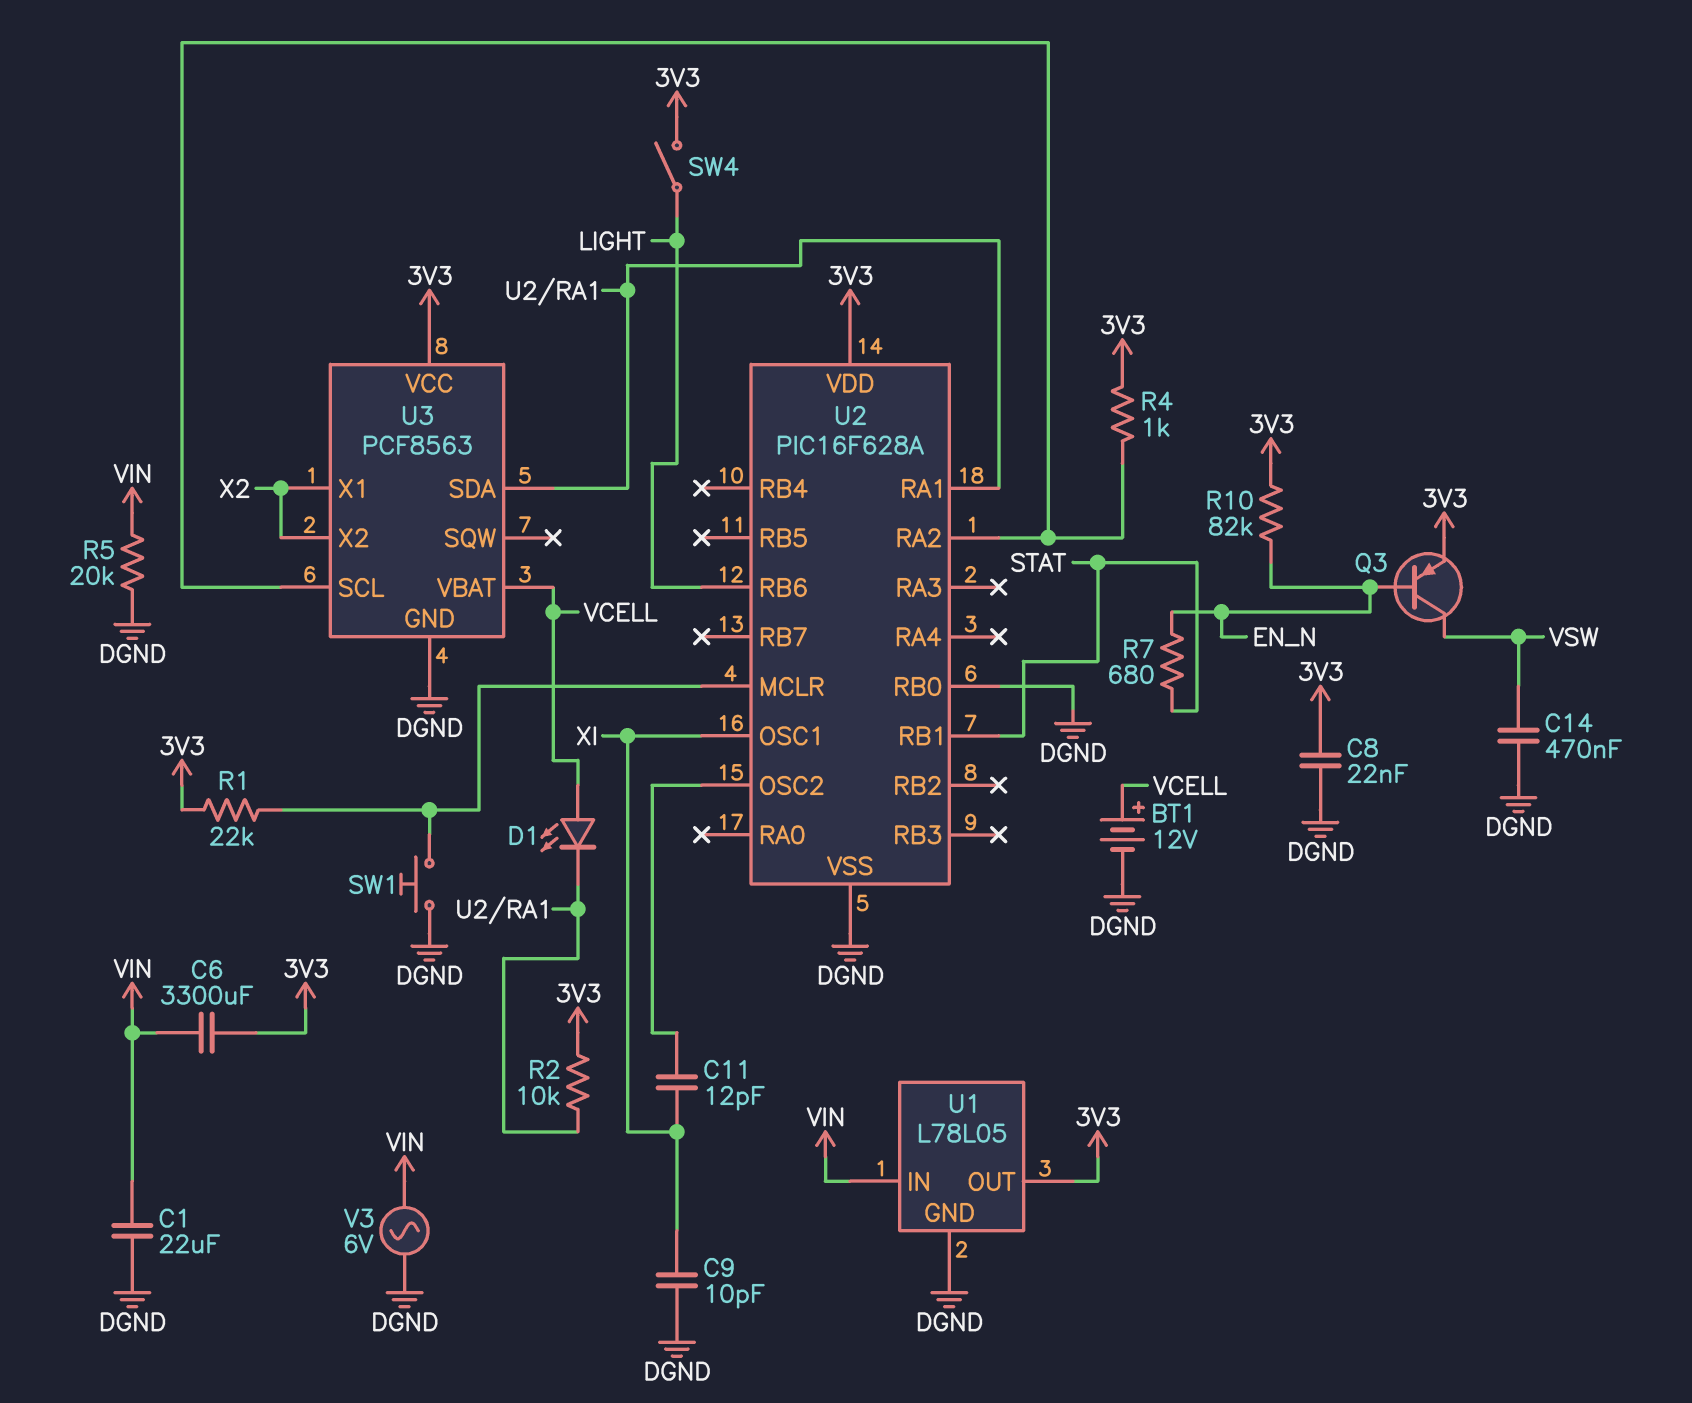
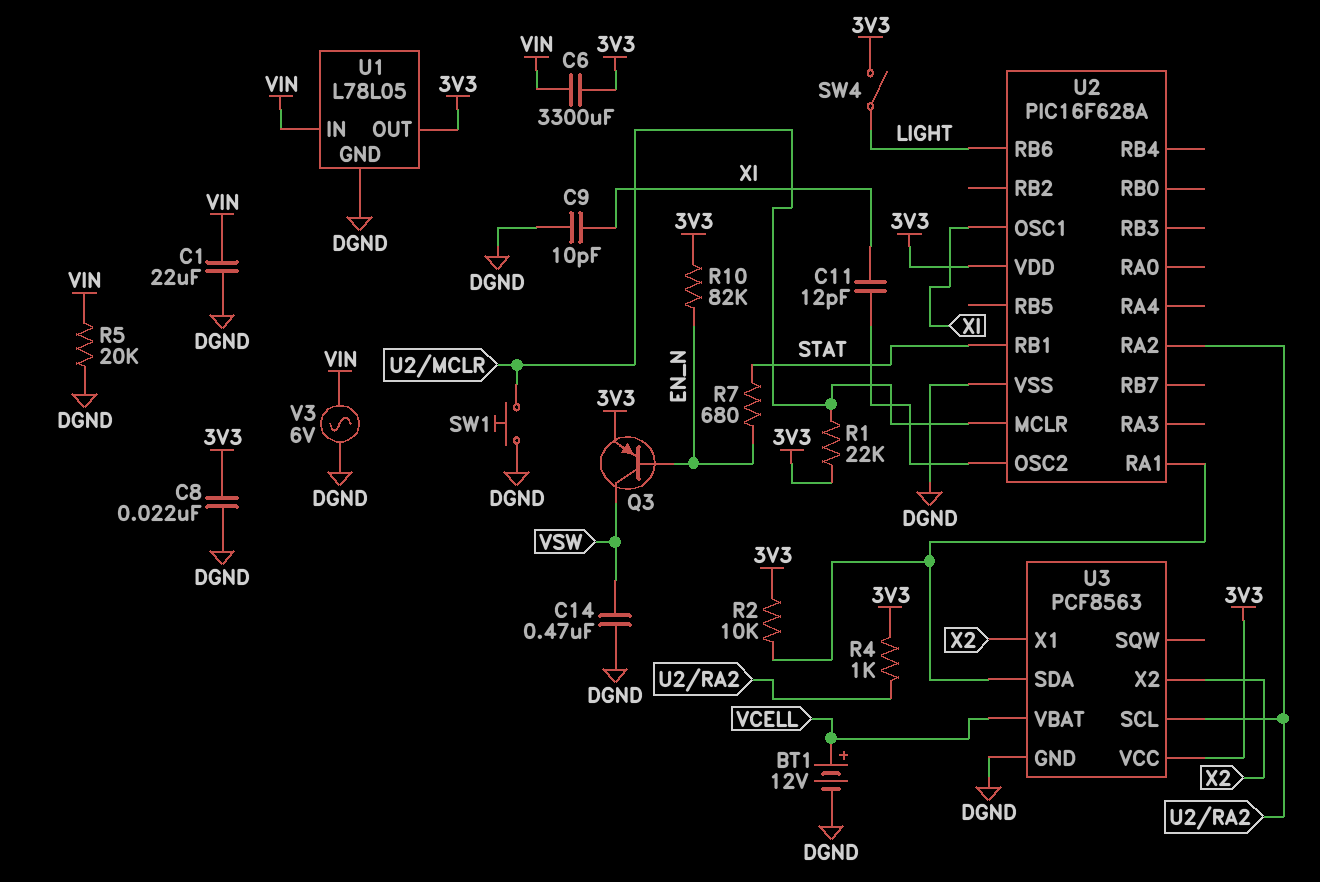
D1: LED (A VCELL, K U2/RA1) -> none
U2 pin RB0: DGND -> none

